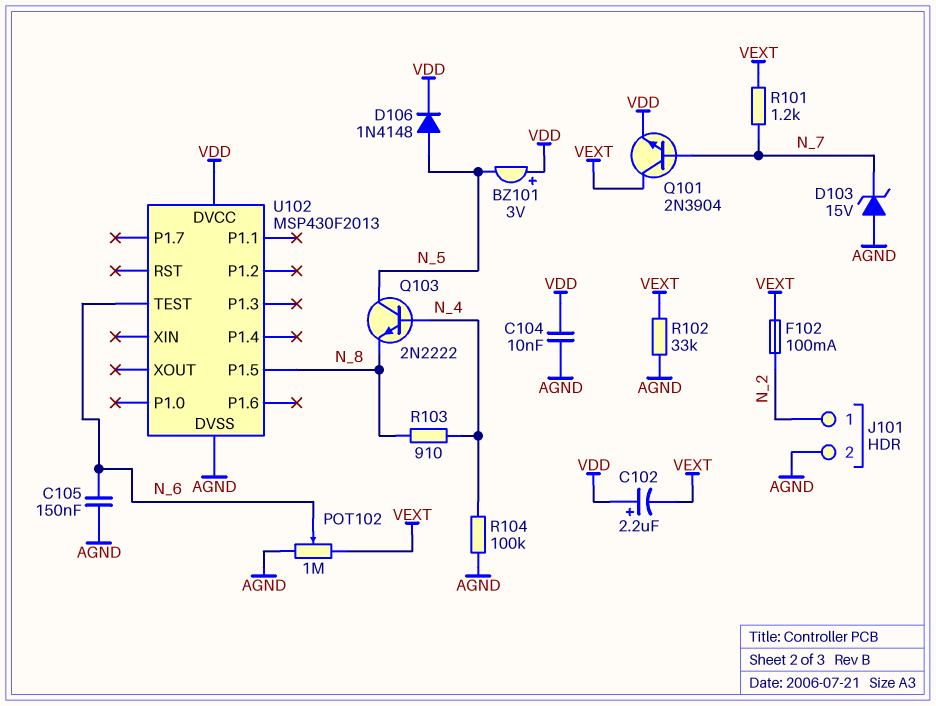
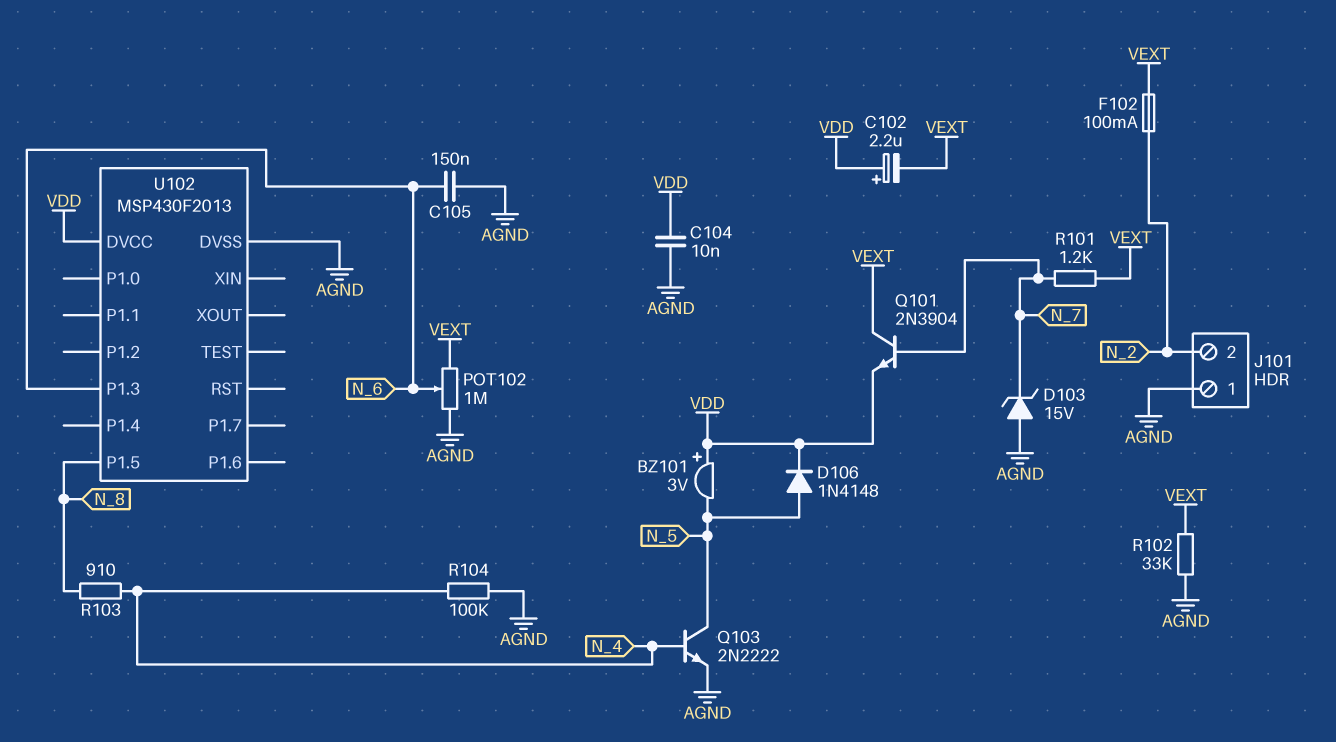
J101 pin 1: N_2 -> AGND
J101 pin 2: AGND -> N_2
Q103: NPN 2N2222 (B N_4, C N_5, E N_8) -> NPN 2N2222 (B N_4, C N_5, E AGND)
U102 pin P1.3: none -> N_6
U102 pin TEST: N_6 -> none

